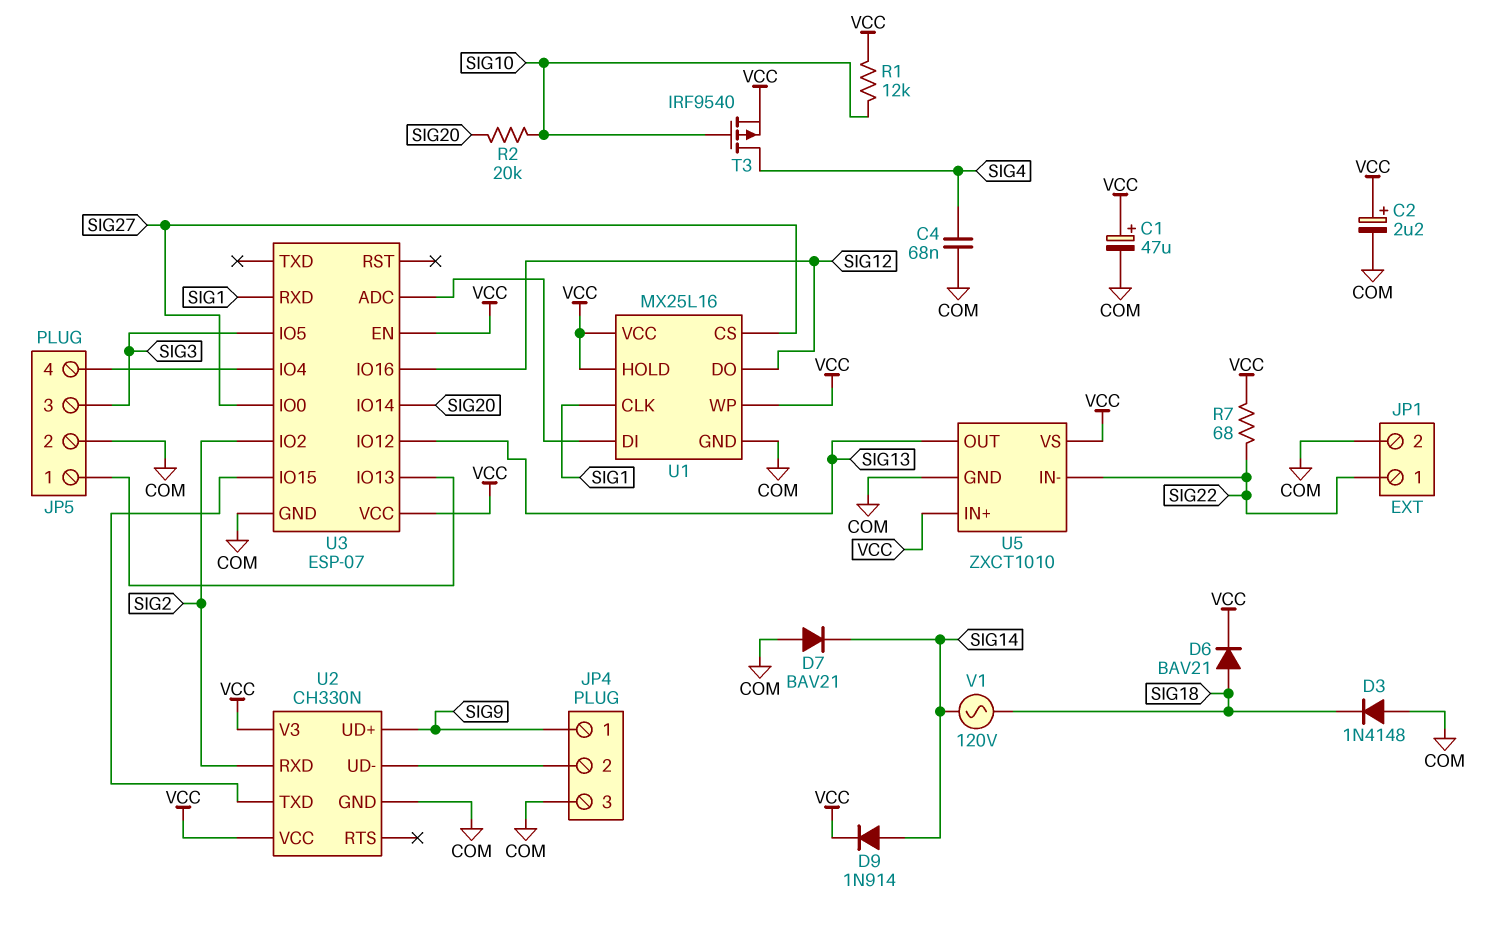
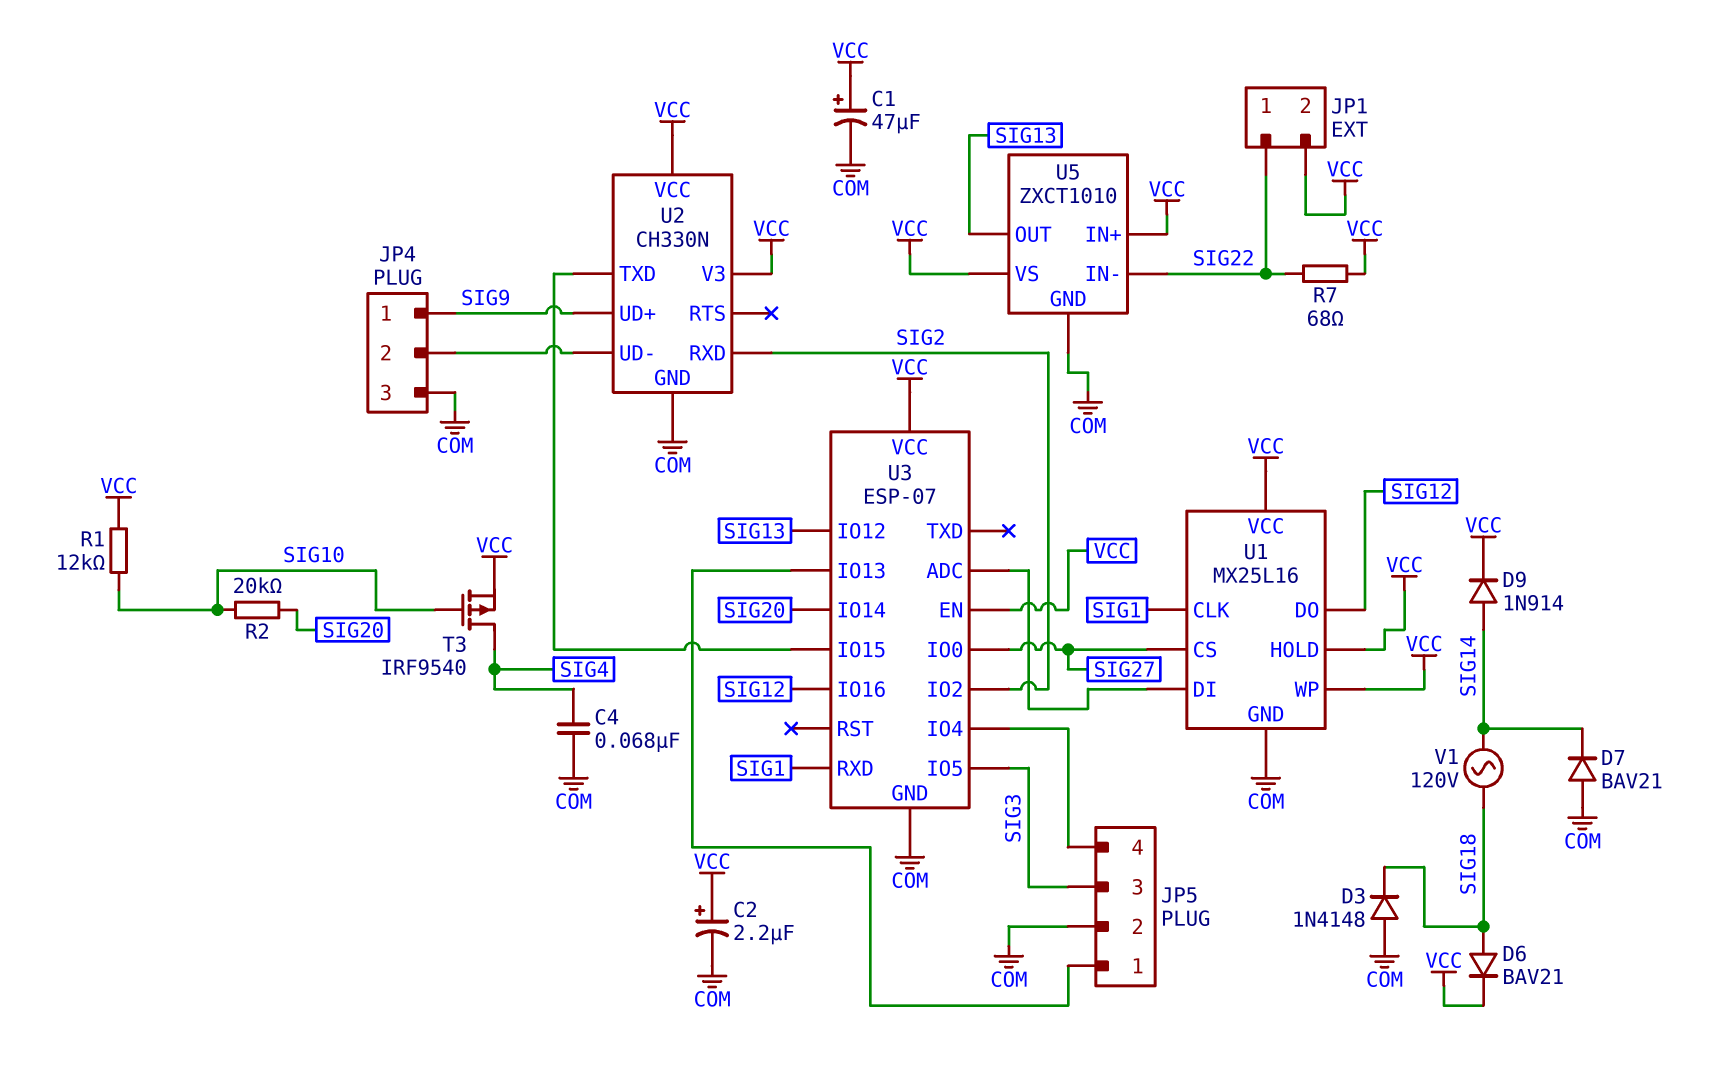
JP1 pin 2: COM -> VCC

